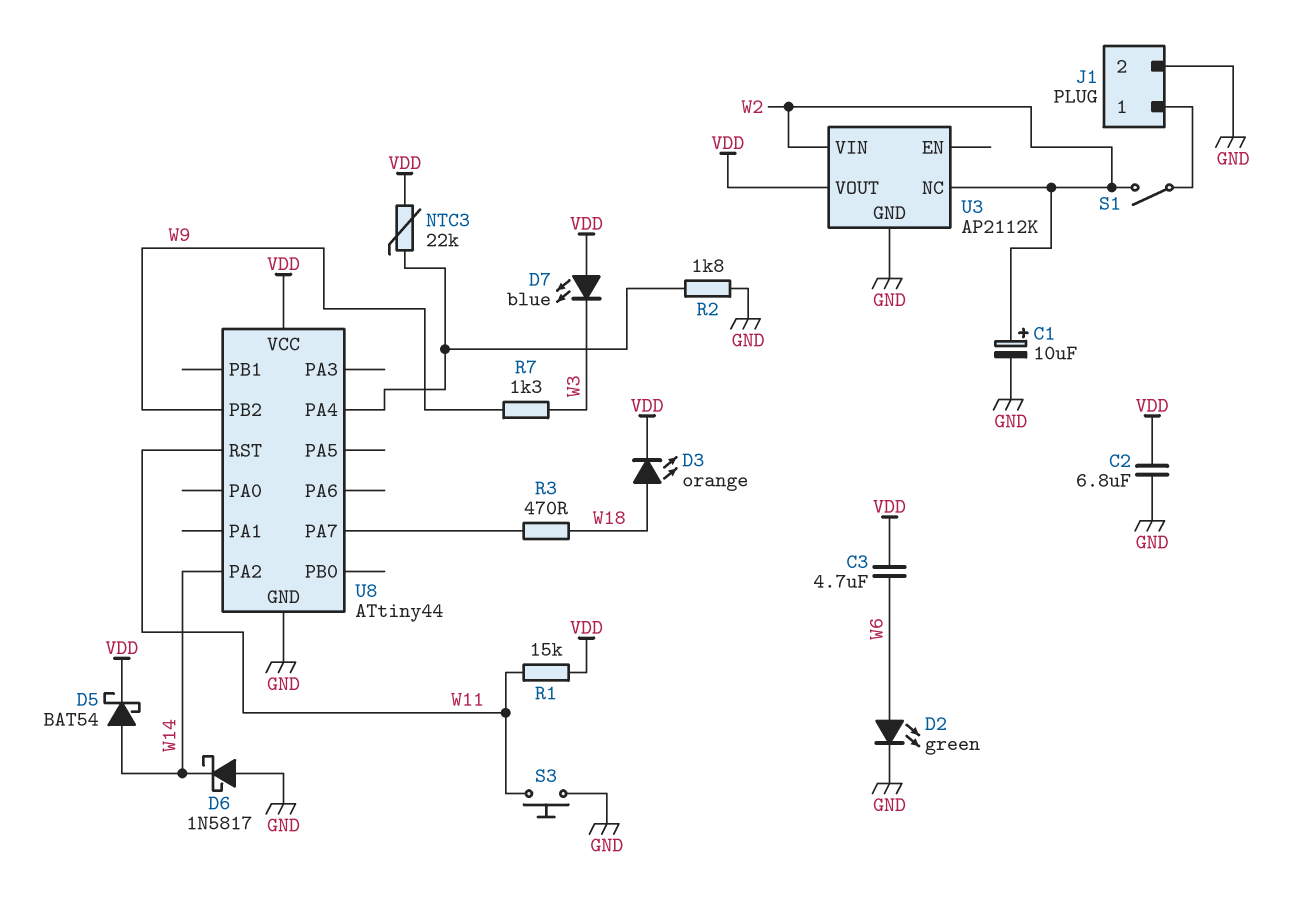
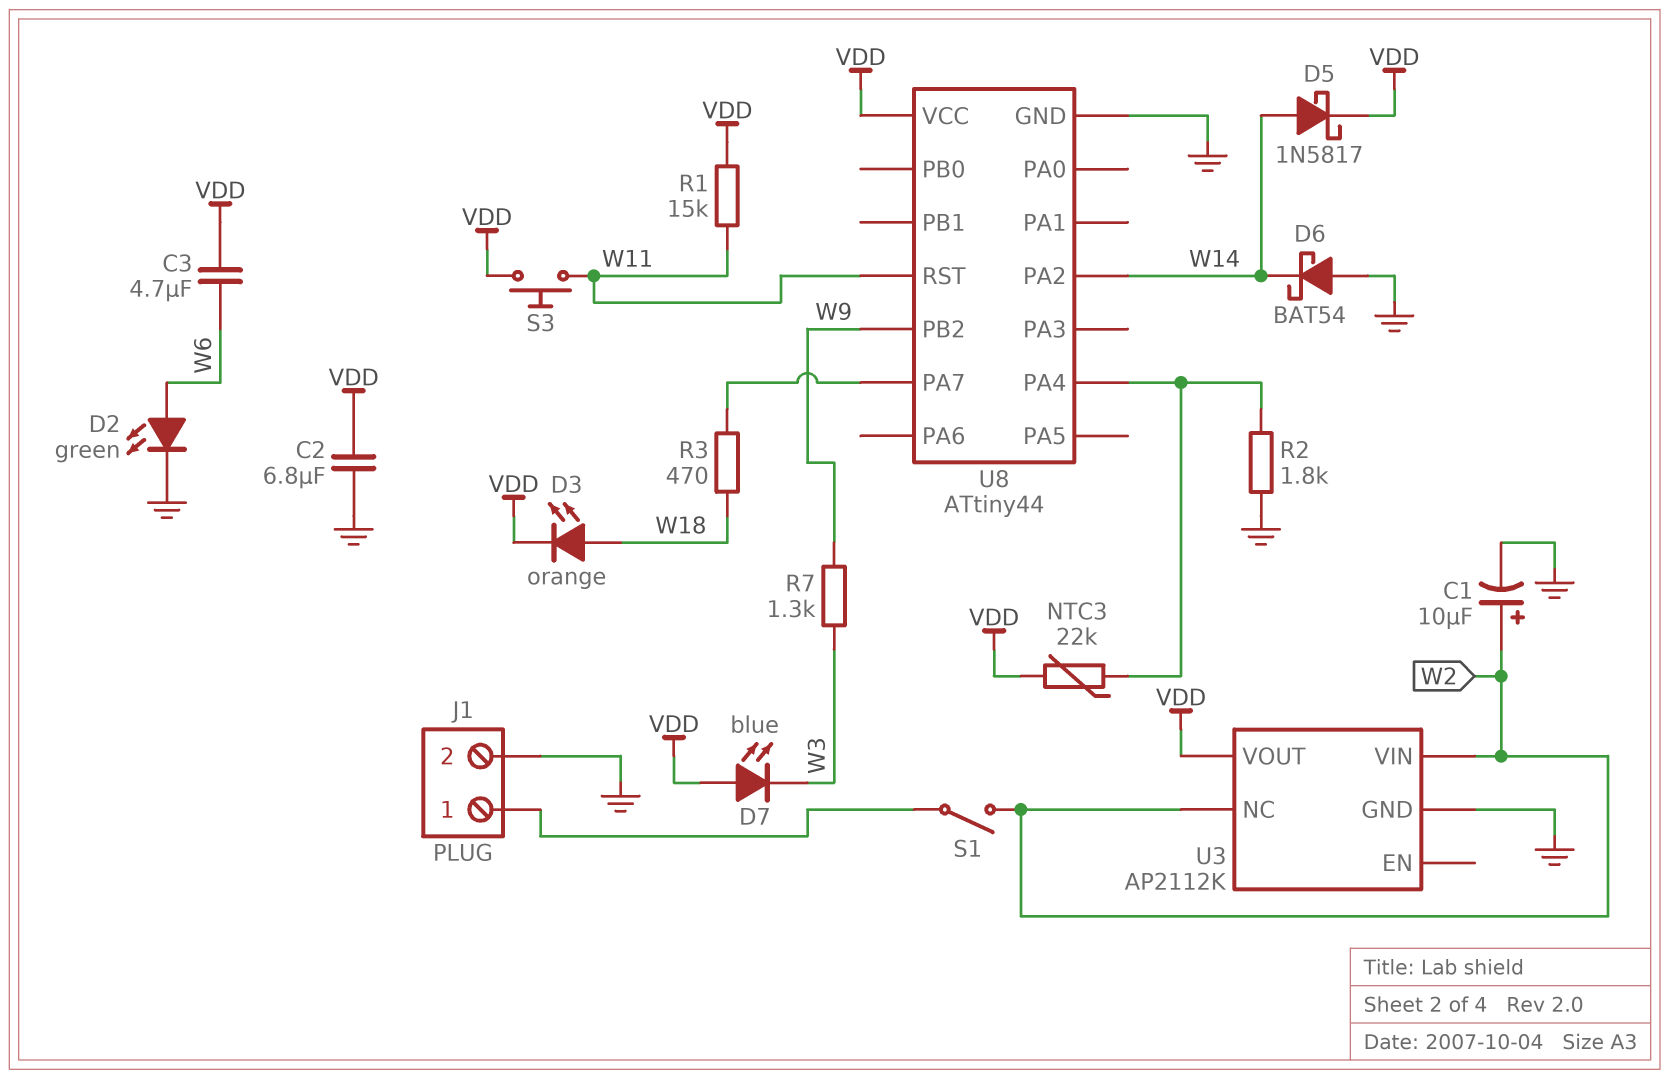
D5: schottky BAT54 (A W14, K VDD) -> schottky 1N5817 (A W14, K VDD)
D6: schottky 1N5817 (A GND, K W14) -> schottky BAT54 (A GND, K W14)
S3: button (GND, W11) -> button (VDD, W11)

